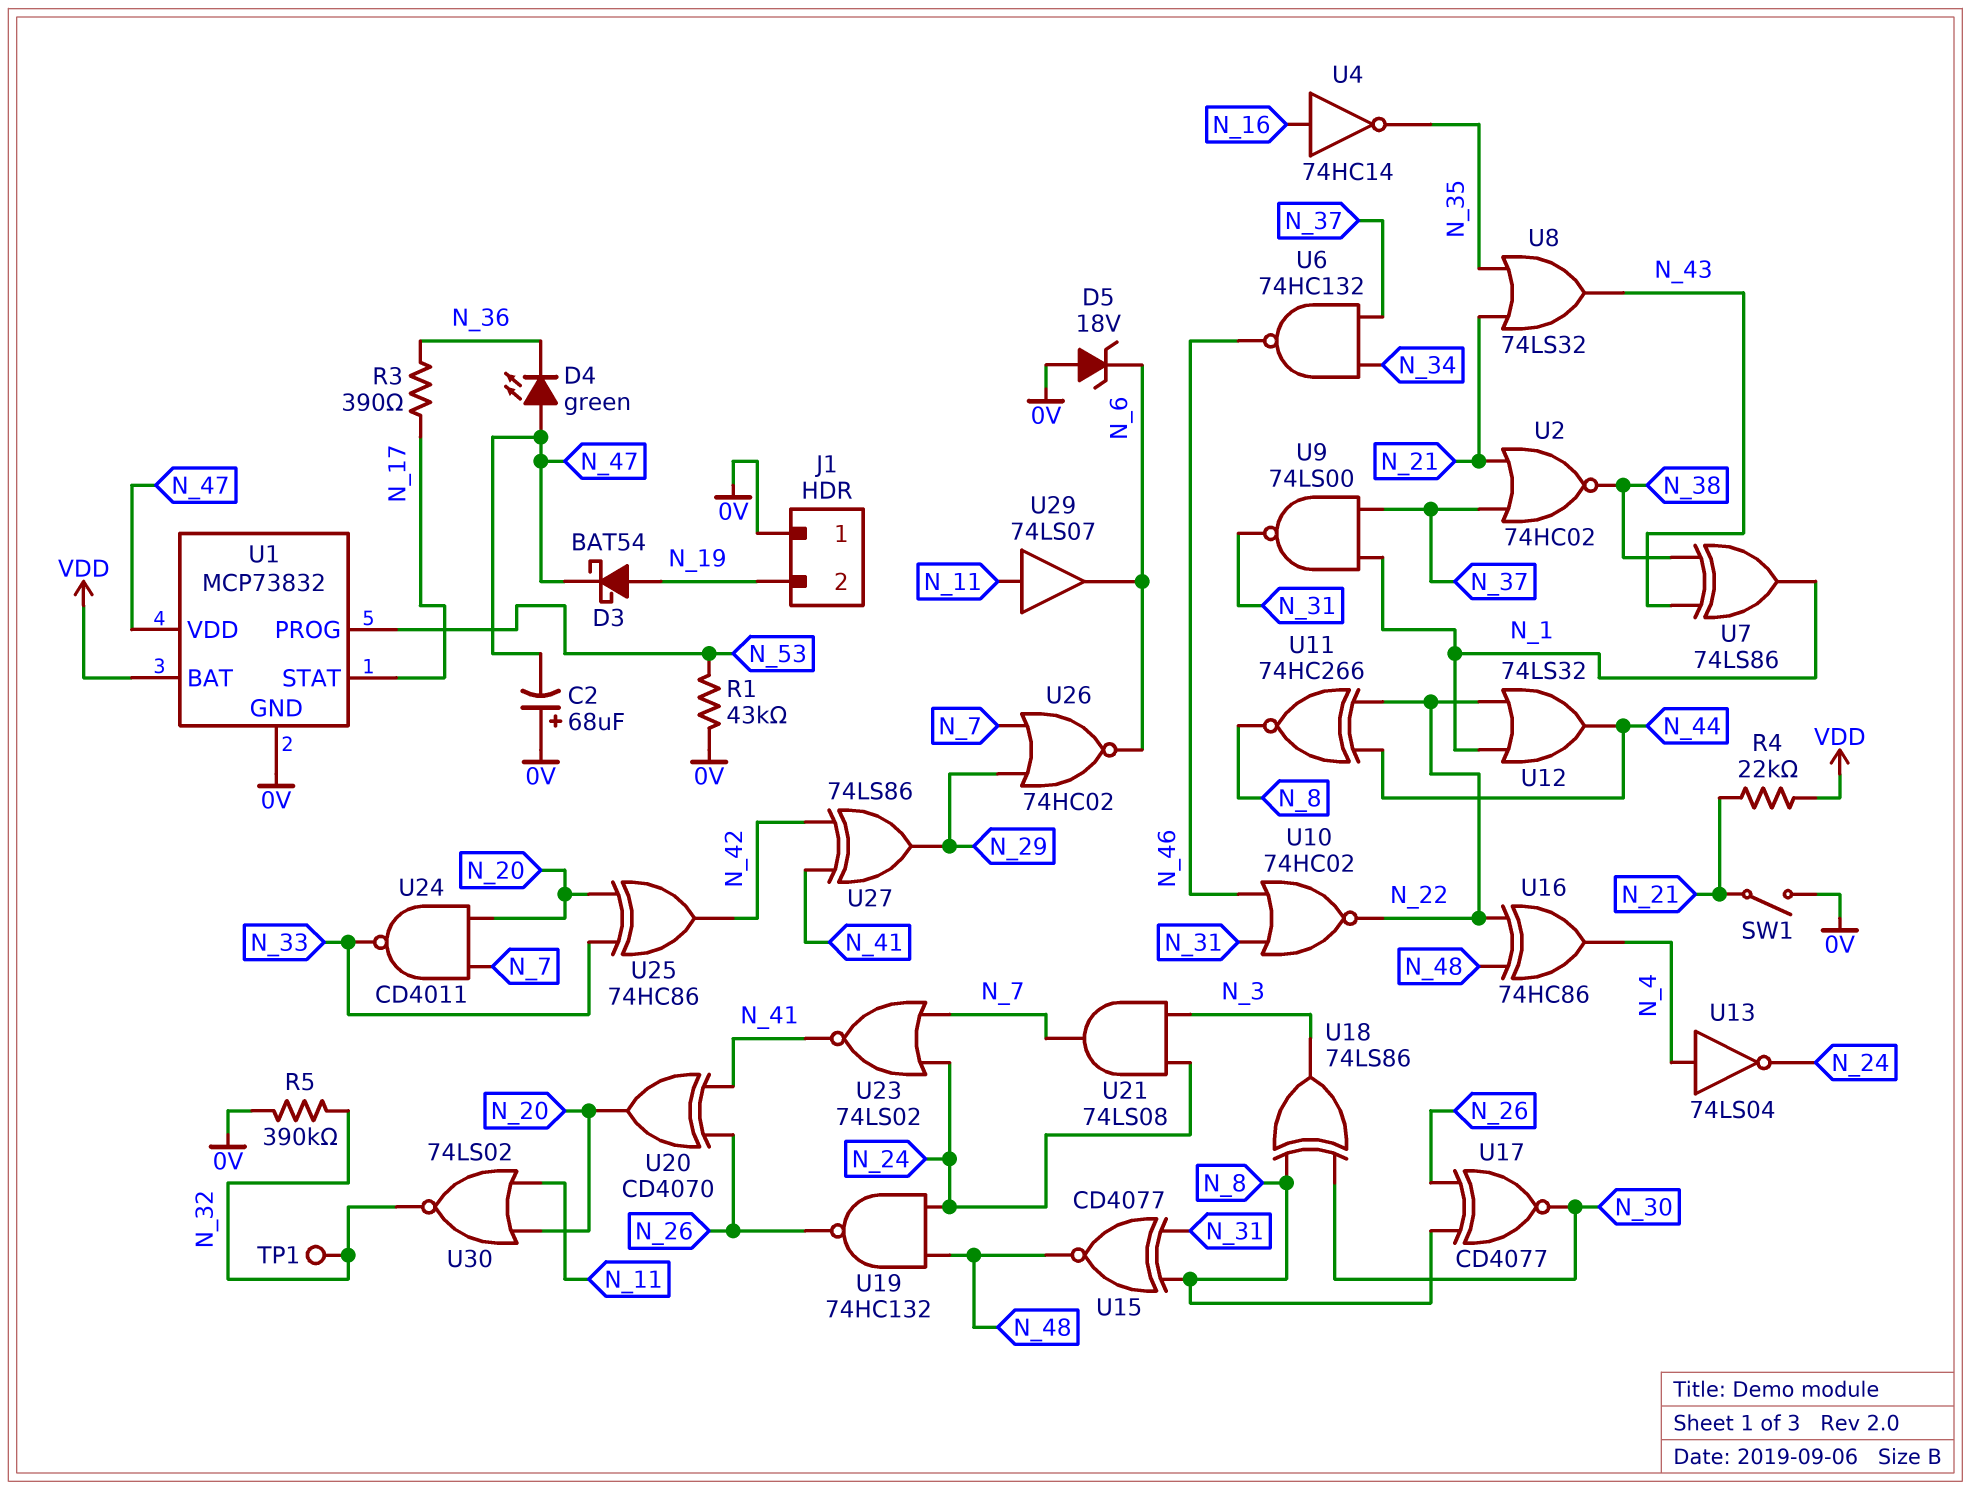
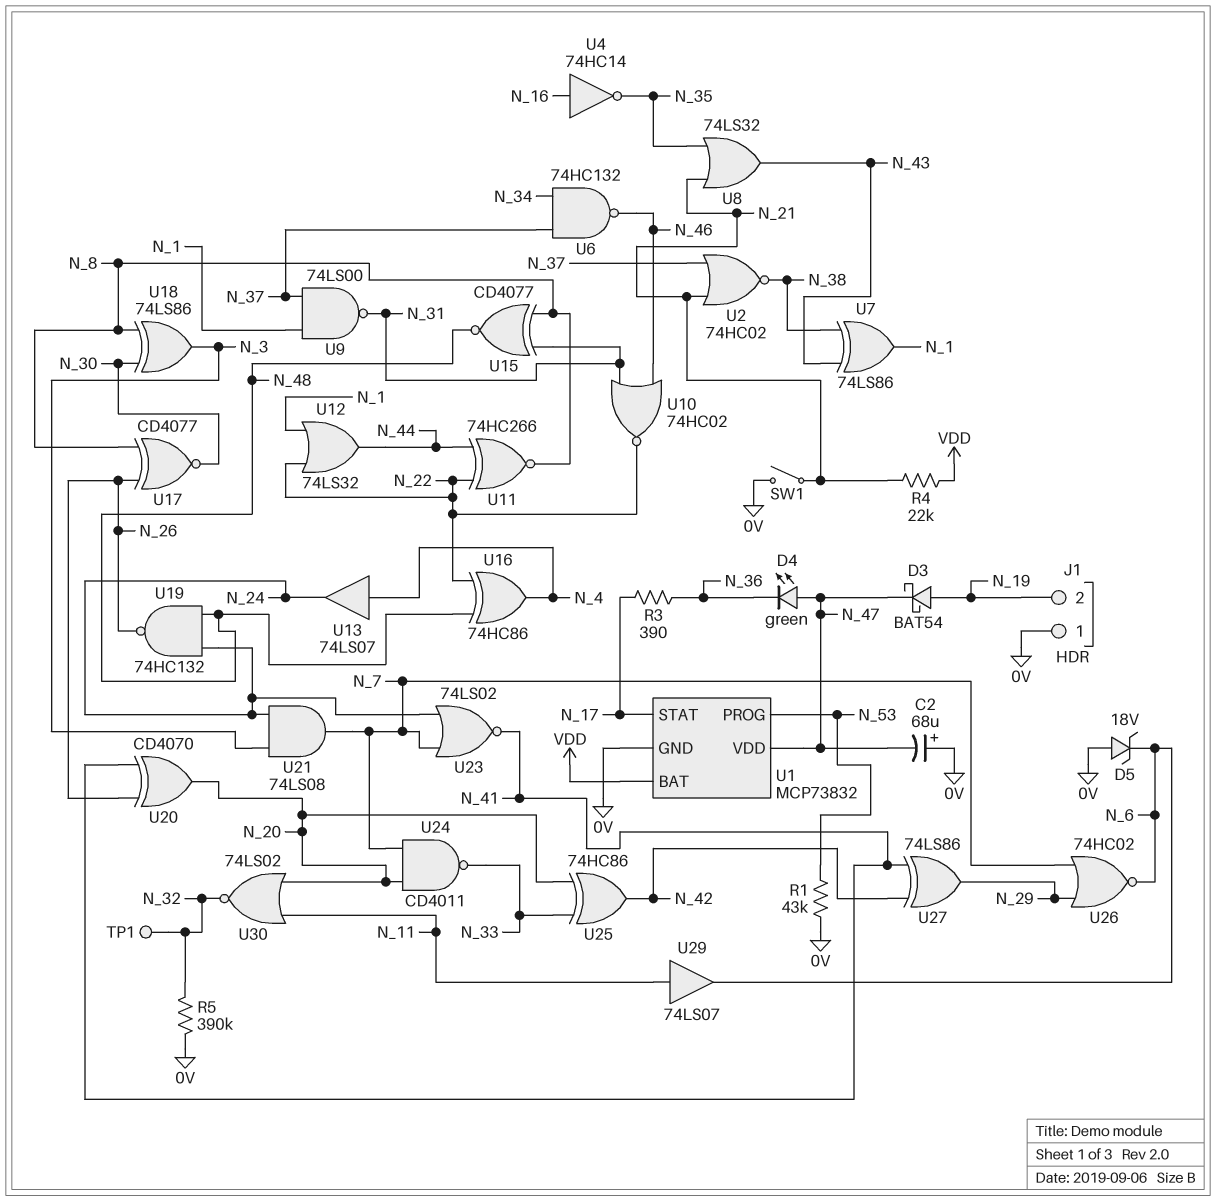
U13: NOT 74LS04 (in N_4, out N_24) -> buffer 74LS07 (in N_4, out N_24)

